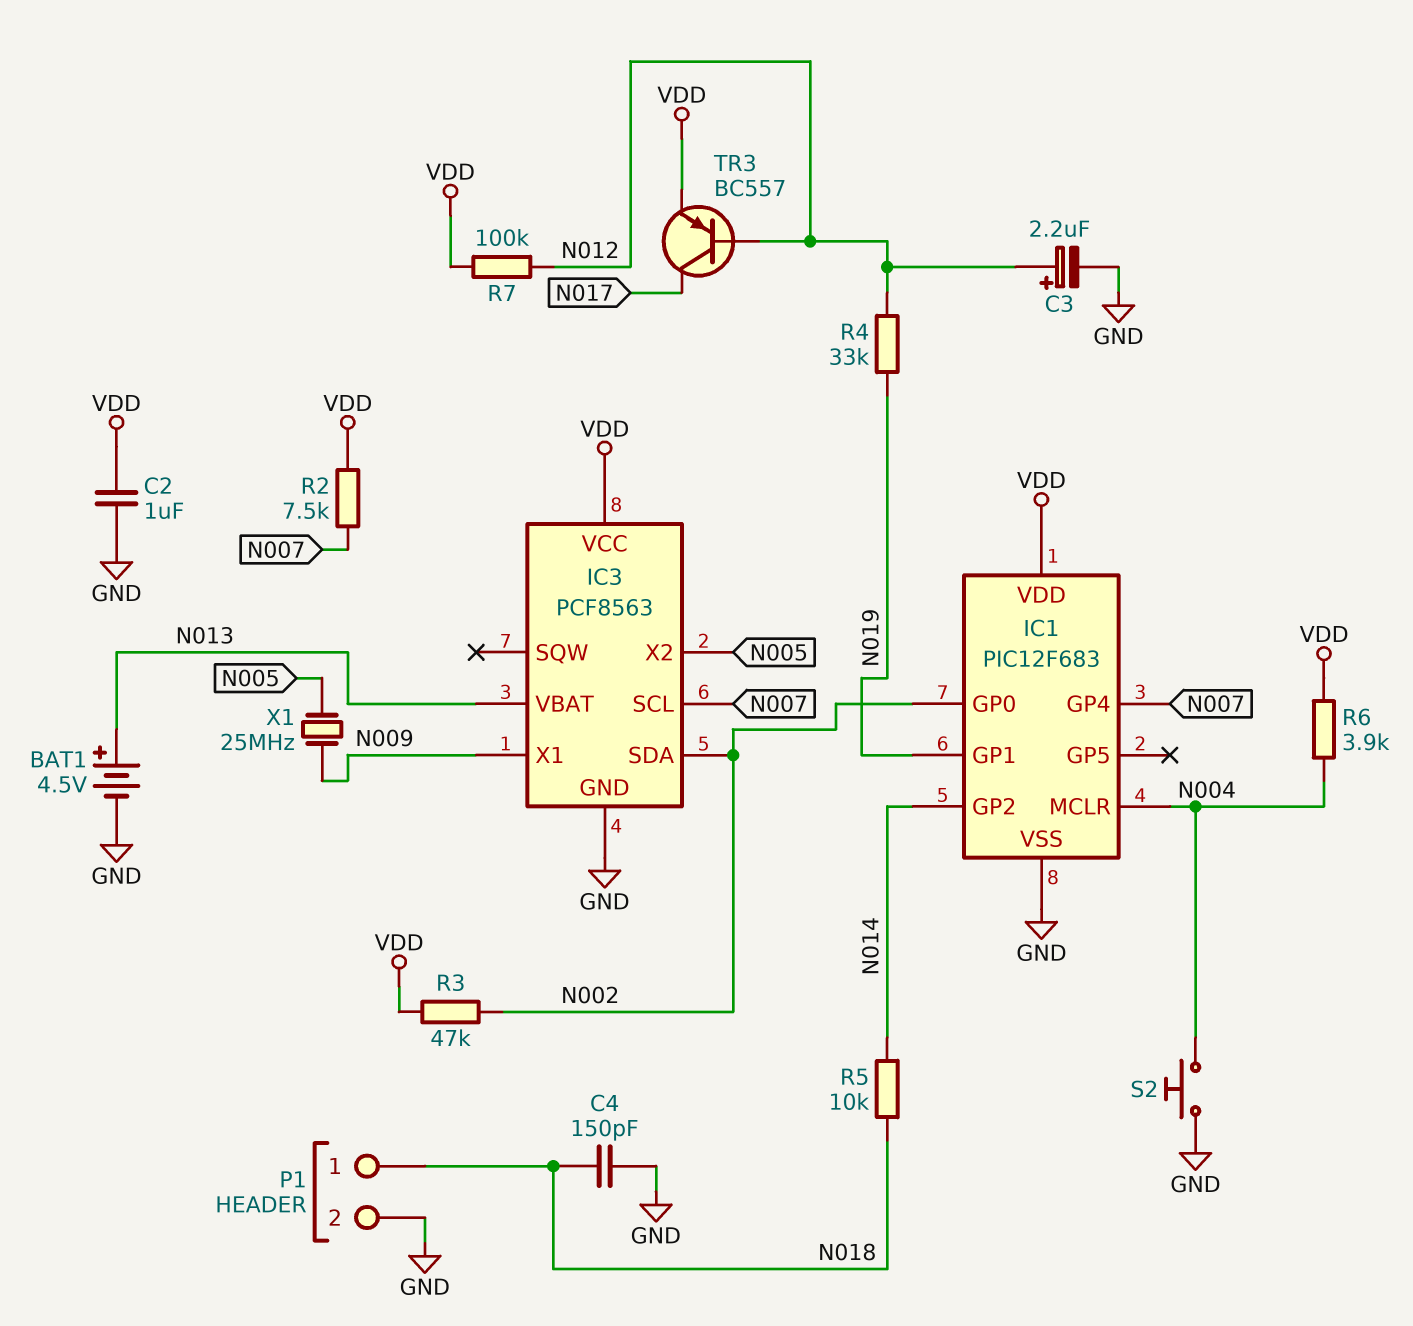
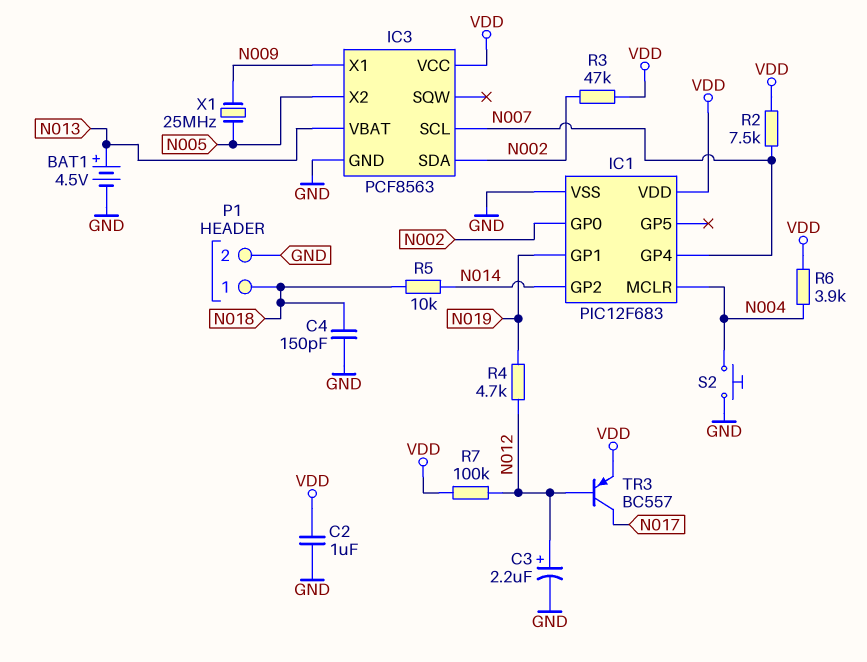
R4: 33k (N012, N019) -> 4.7k (N012, N019)

